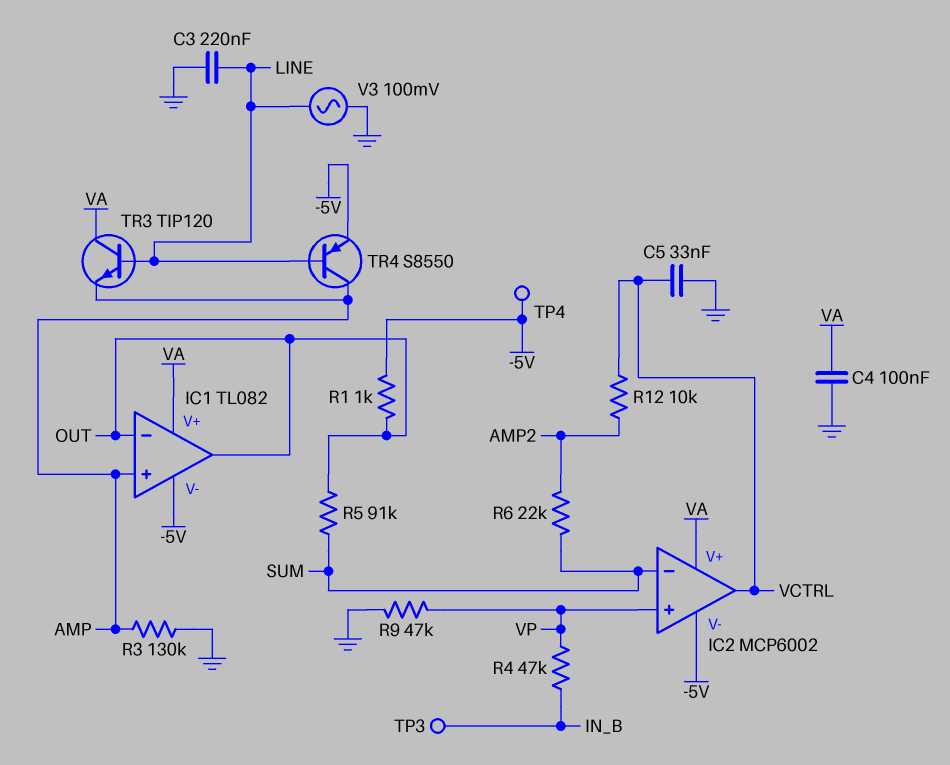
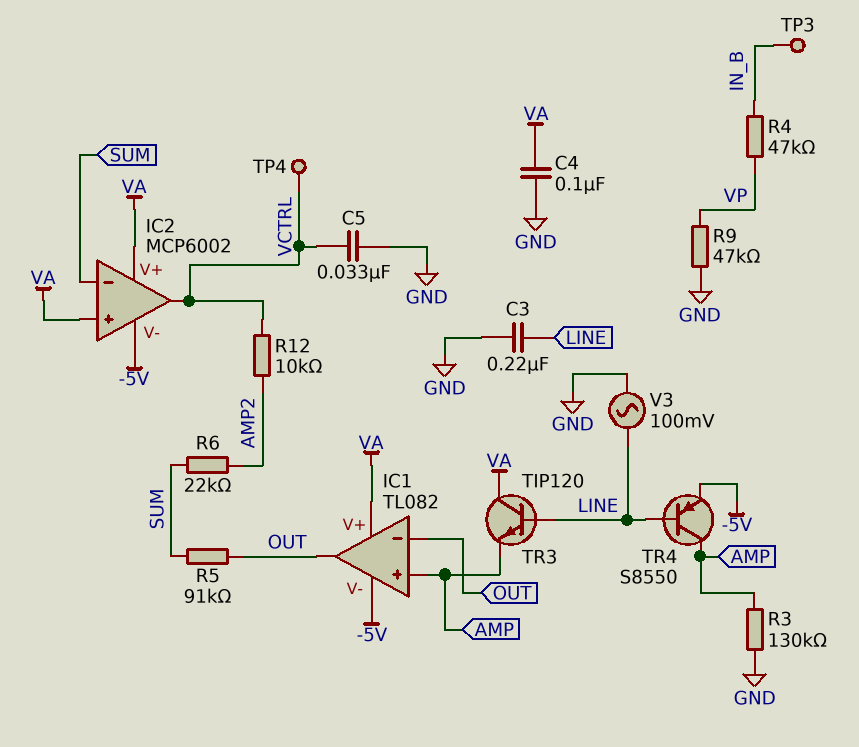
IC2 pin in+: VP -> VA
R1: 1k (-5V, OUT) -> none
TP4: test point (-5V) -> test point (VCTRL)

